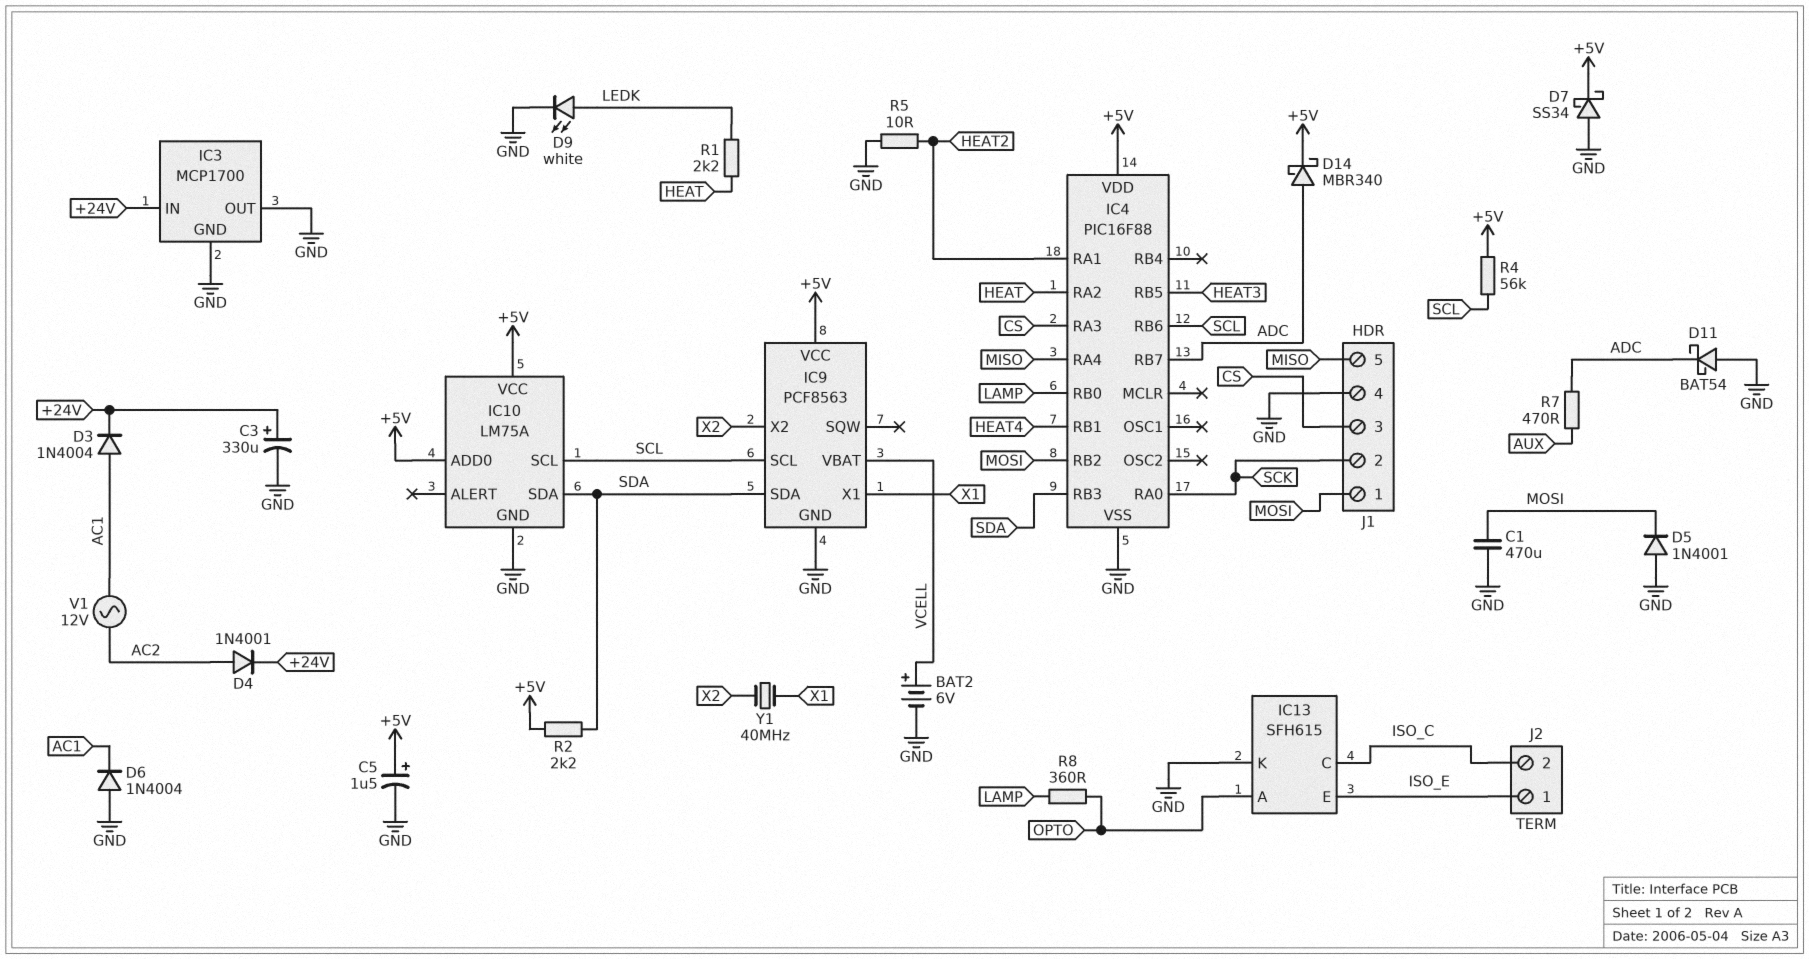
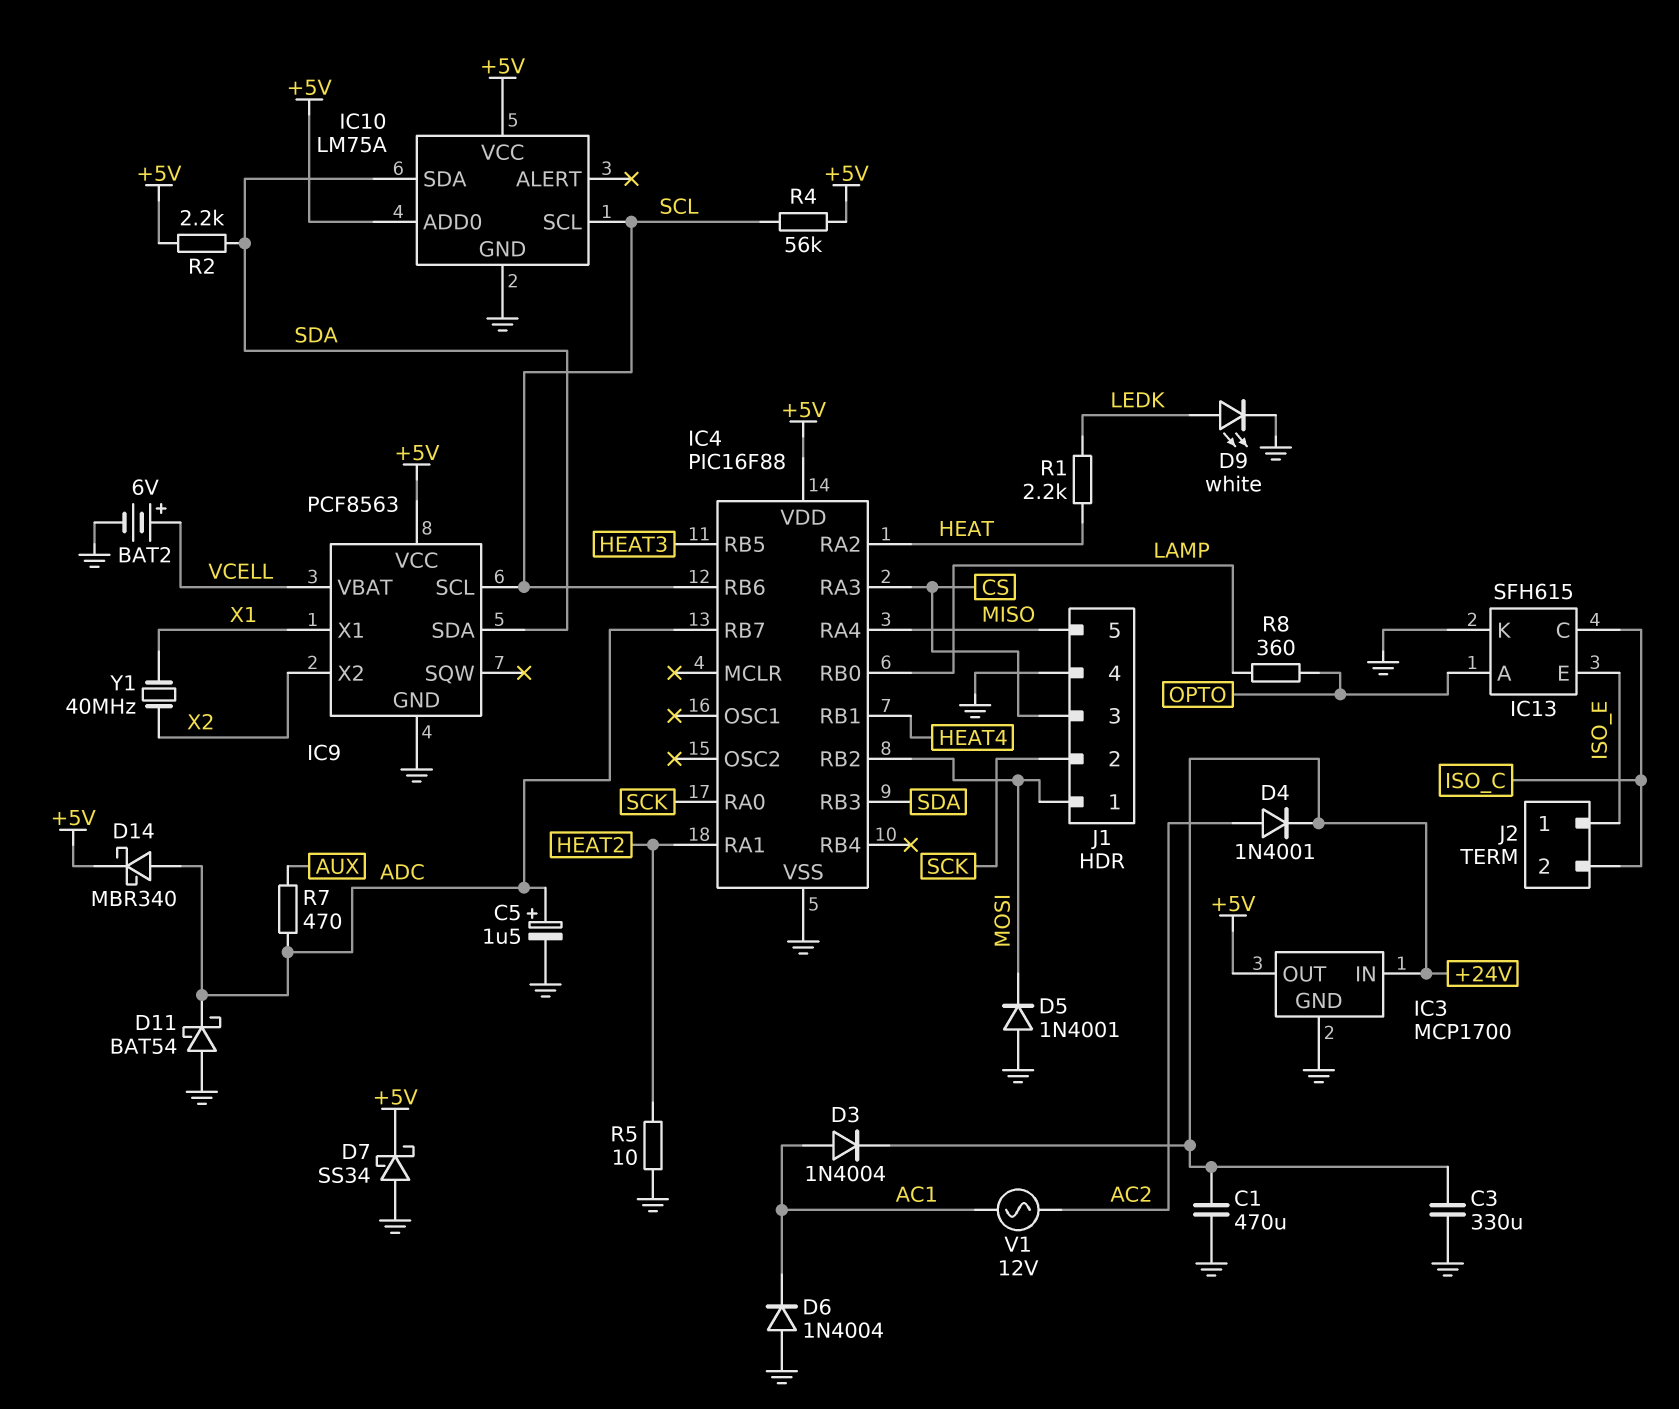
C1: 470uF (GND, MOSI) -> 470uF (+24V, GND)
C3: 330uF (plus +24V, minus GND) -> 330uF (+24V, GND)
C5: 1.5uF (plus +5V, minus GND) -> 1.5uF (plus ADC, minus GND)
IC3 pin OUT: GND -> +5V

